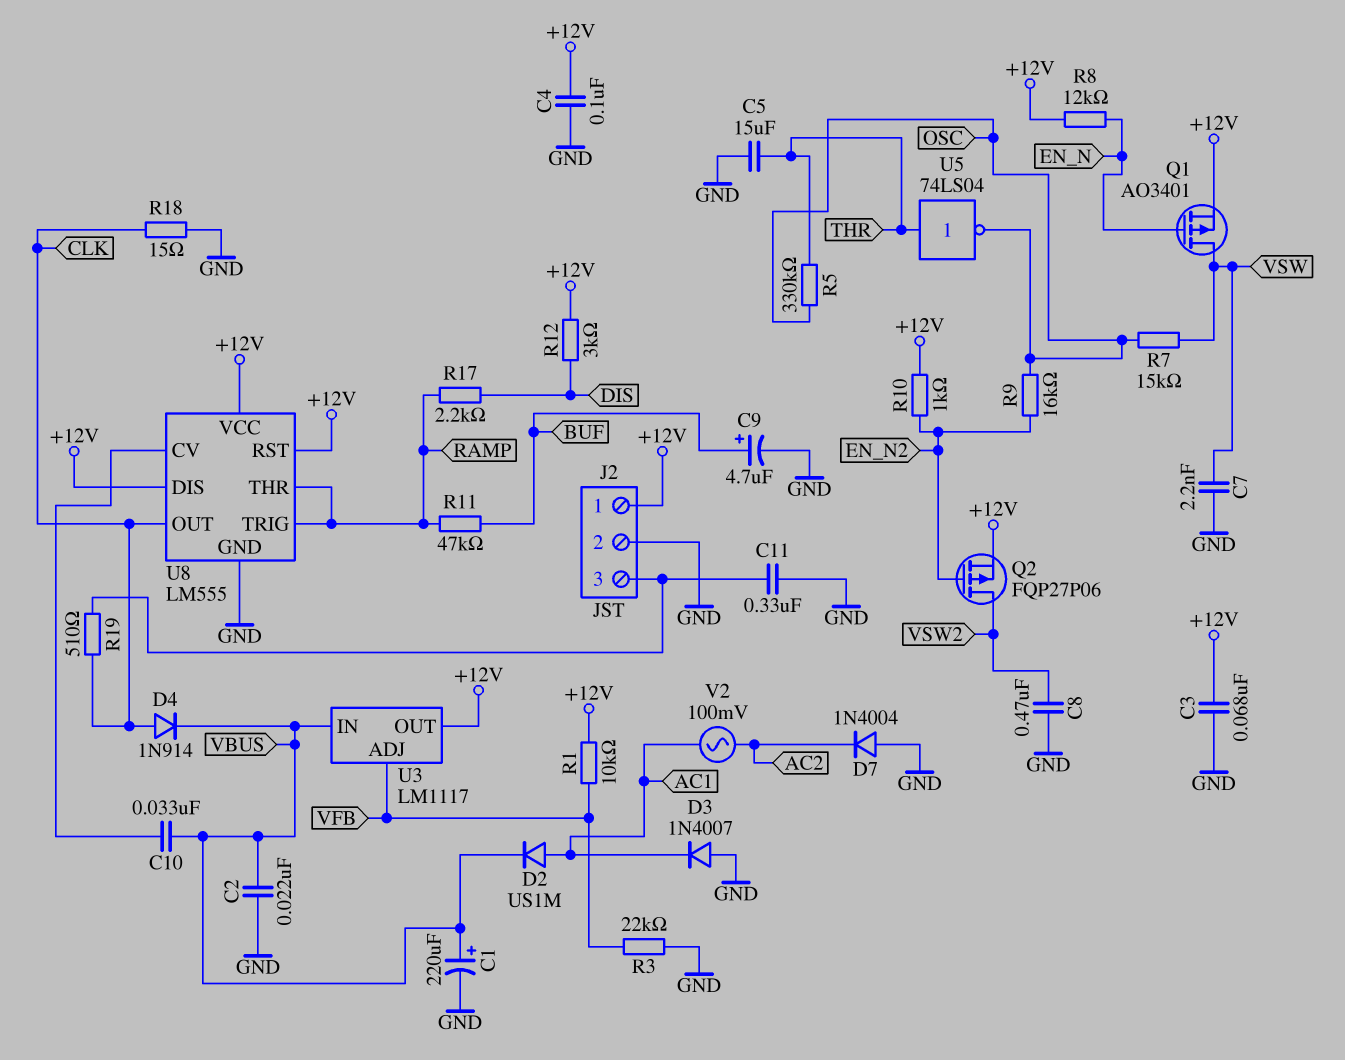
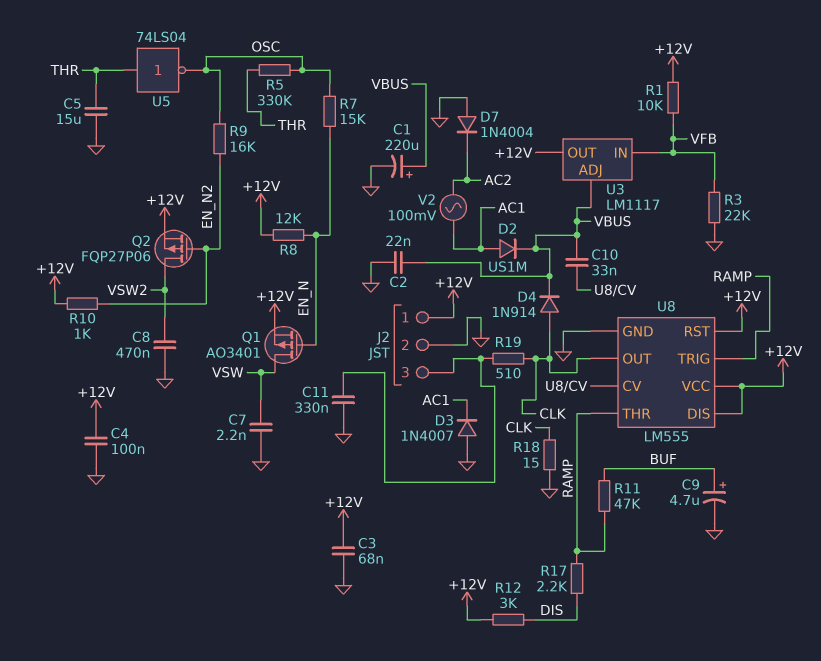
R7: 15k (OSC, VSW) -> 15k (EN_N, OSC)
U3 pin ADJ: VFB -> VBUS
U3 pin IN: VBUS -> VFB

